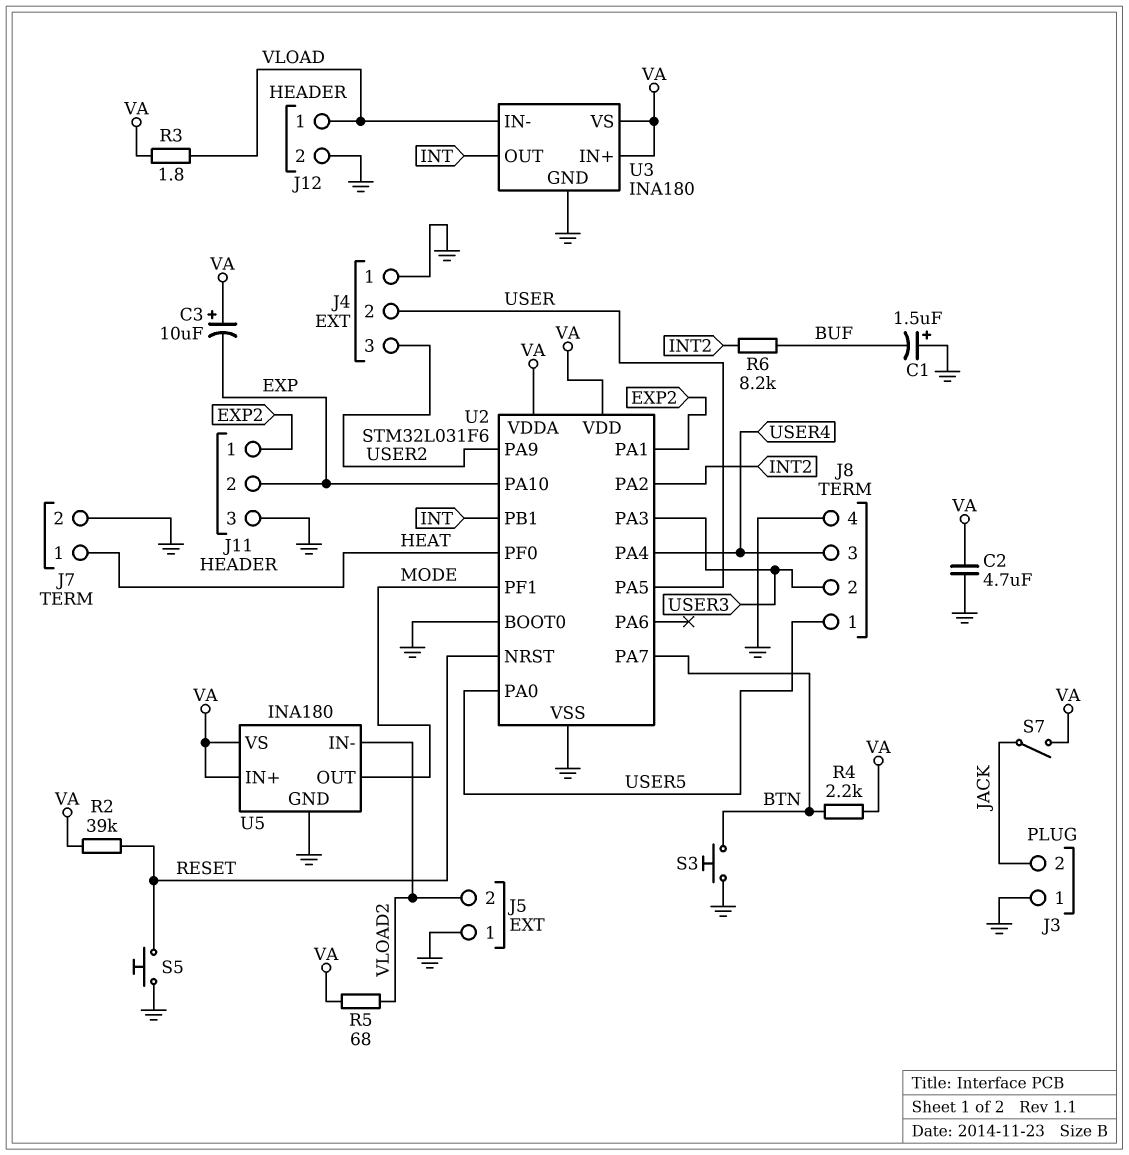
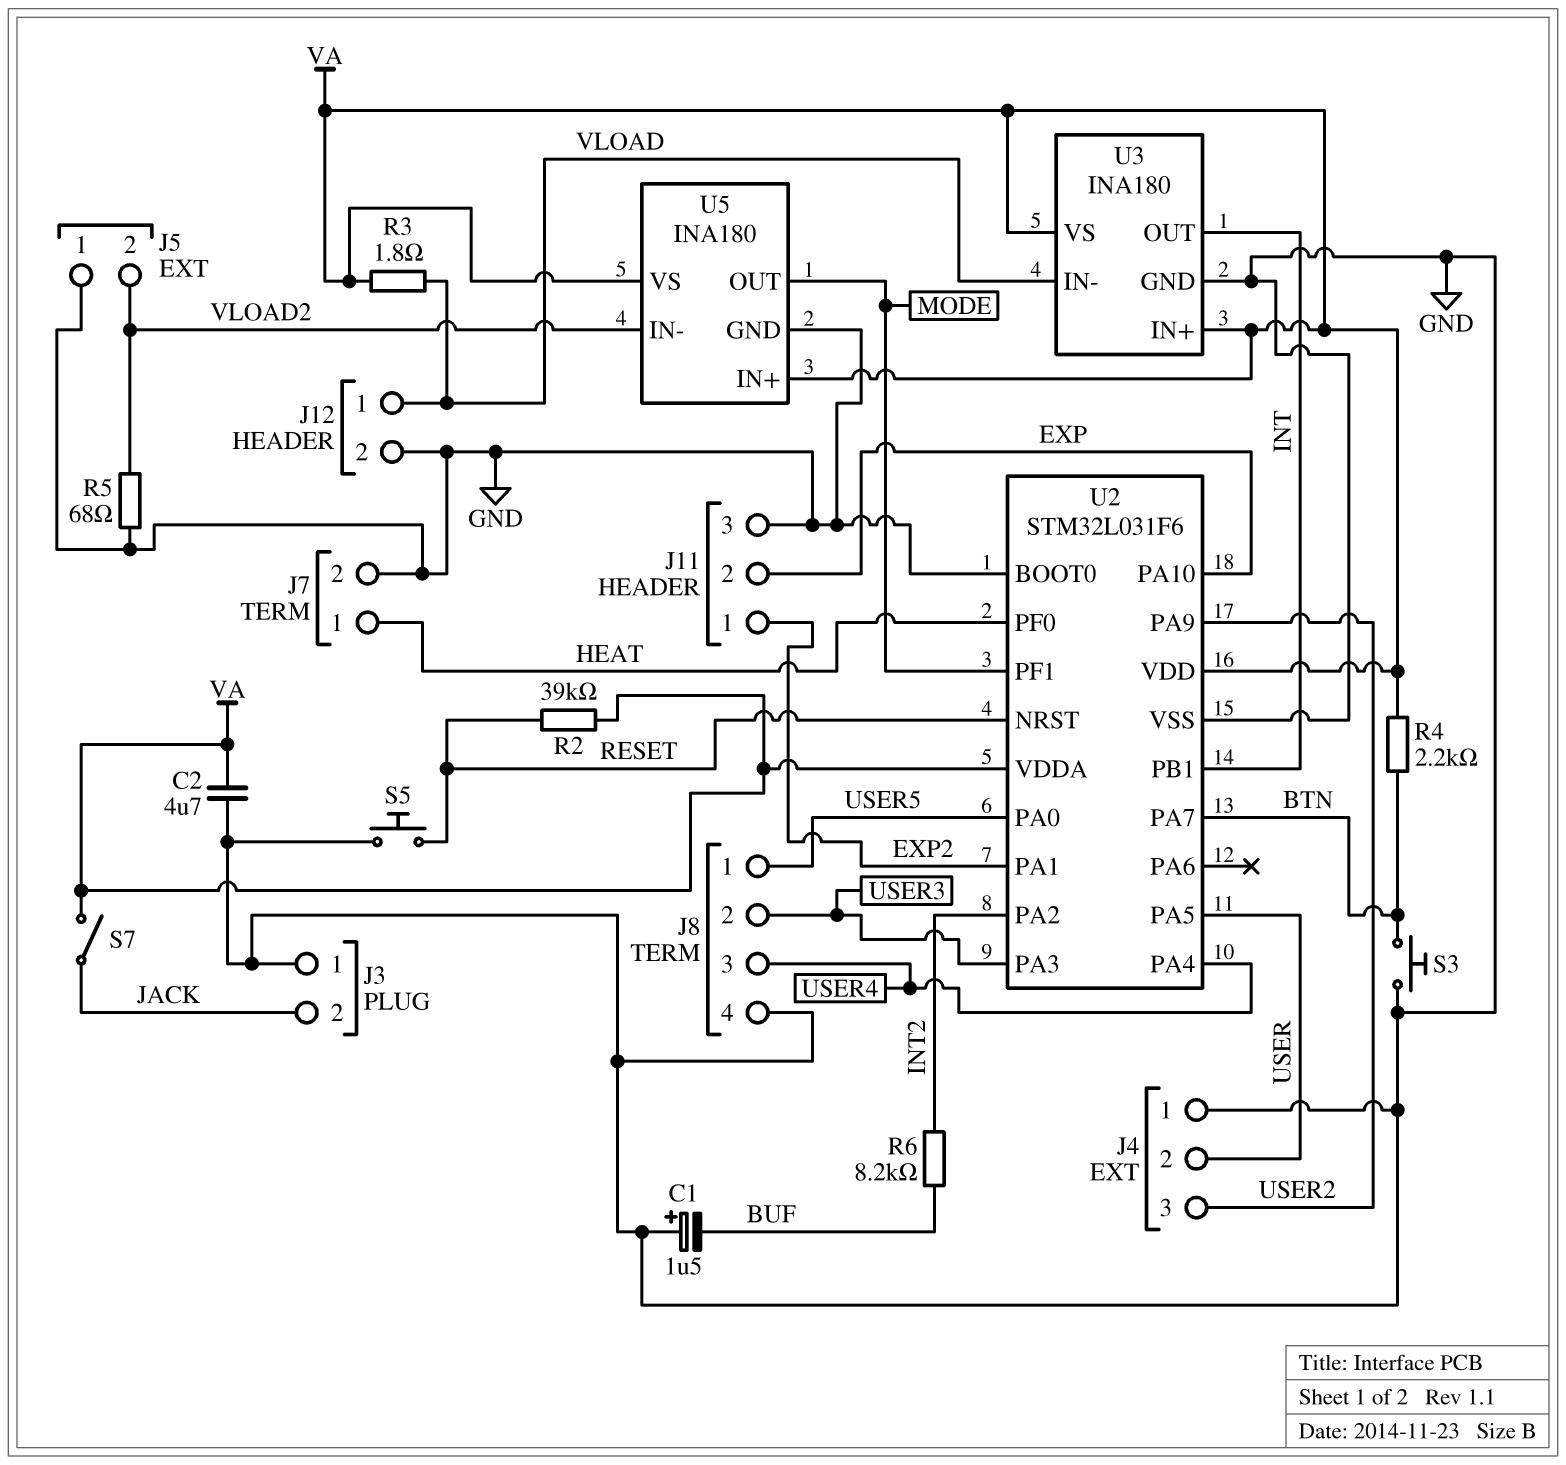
C3: 10uF (plus VA, minus EXP) -> none
R5: 68 (VA, VLOAD2) -> 68 (GND, VLOAD2)

